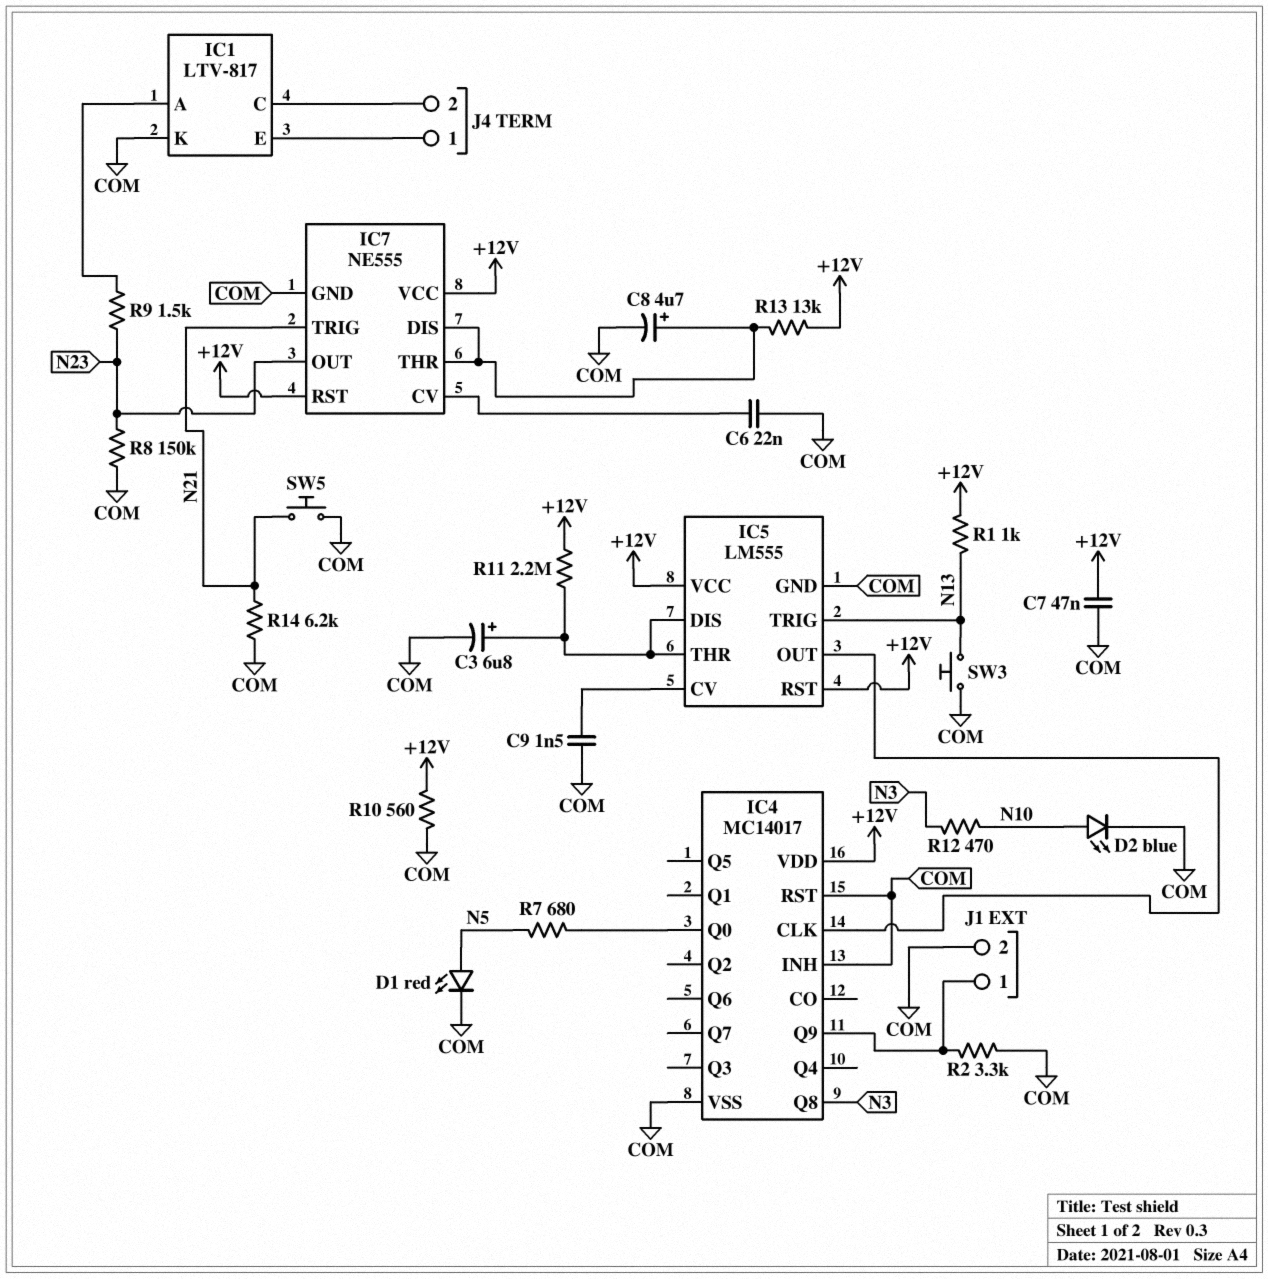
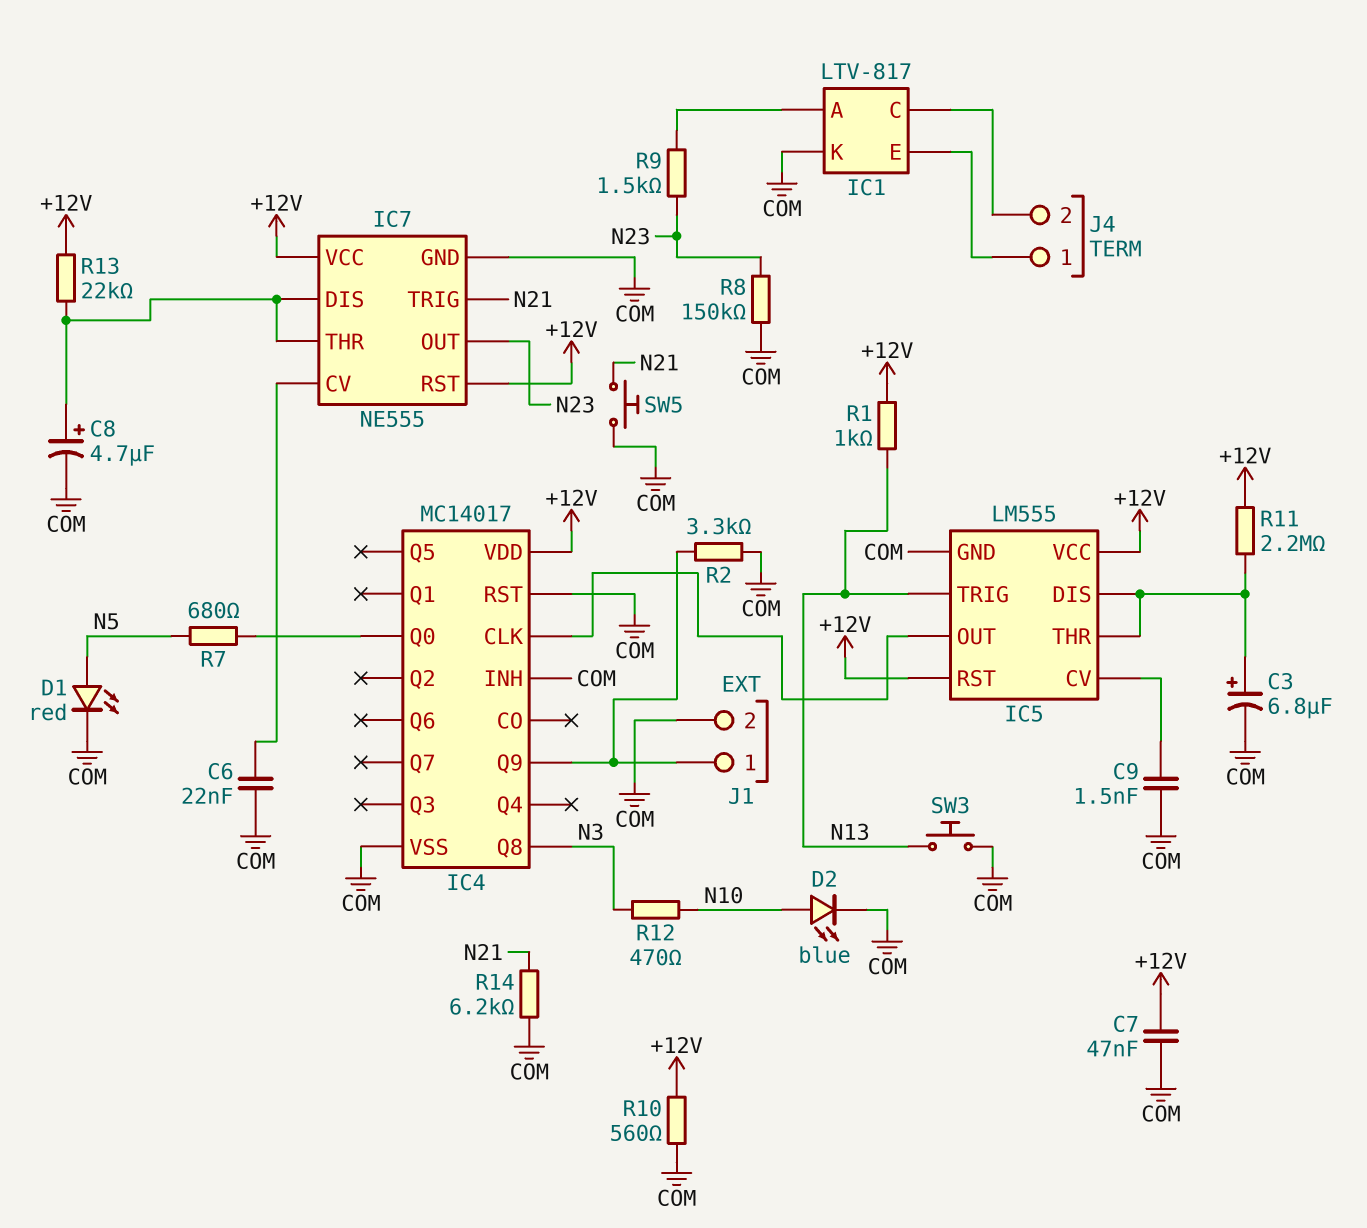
R13: 13k (+12V, IC7/DIS) -> 22k (+12V, IC7/DIS)

